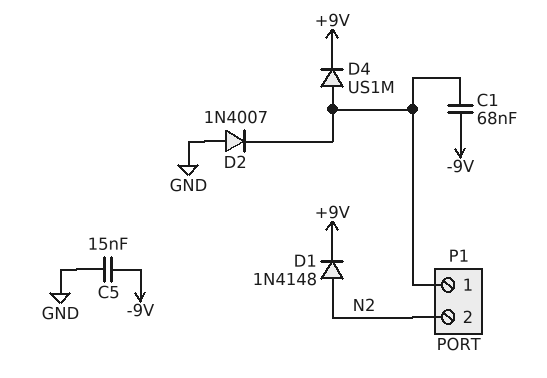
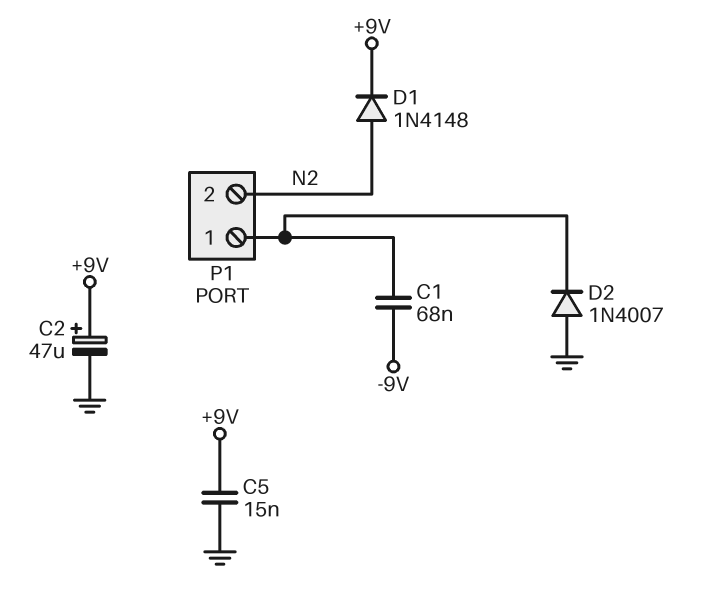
C2: none -> 47uF (plus +9V, minus GND)
C5: 15nF (-9V, GND) -> 15nF (+9V, GND)
D4: diode US1M (A P1/1, K +9V) -> none

